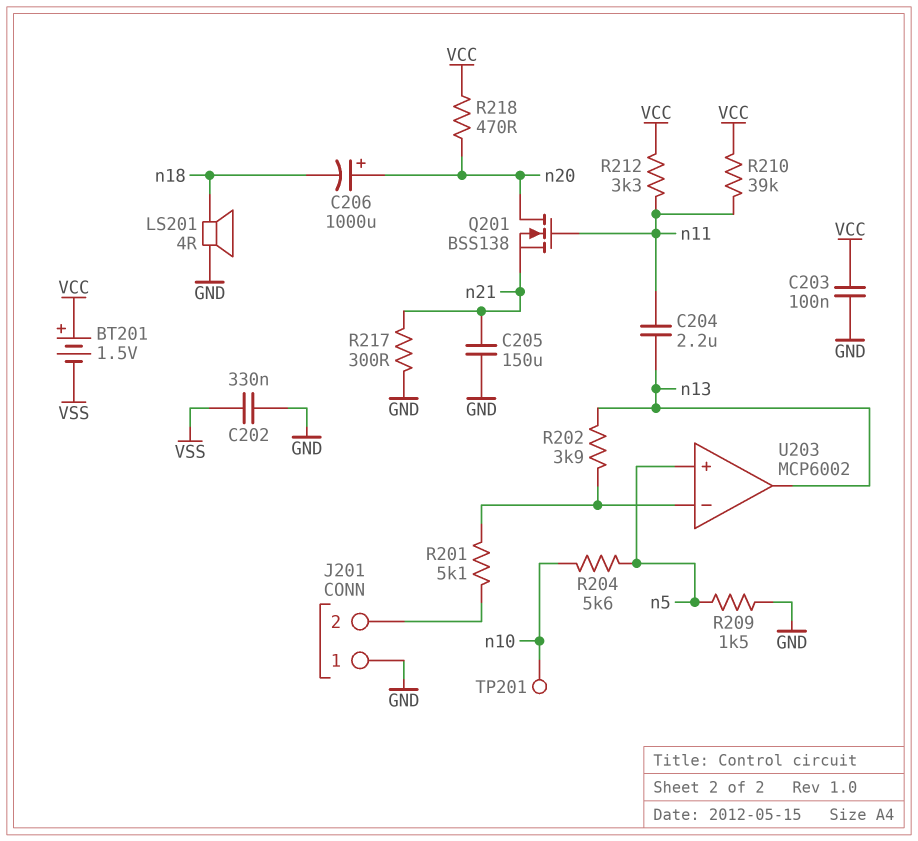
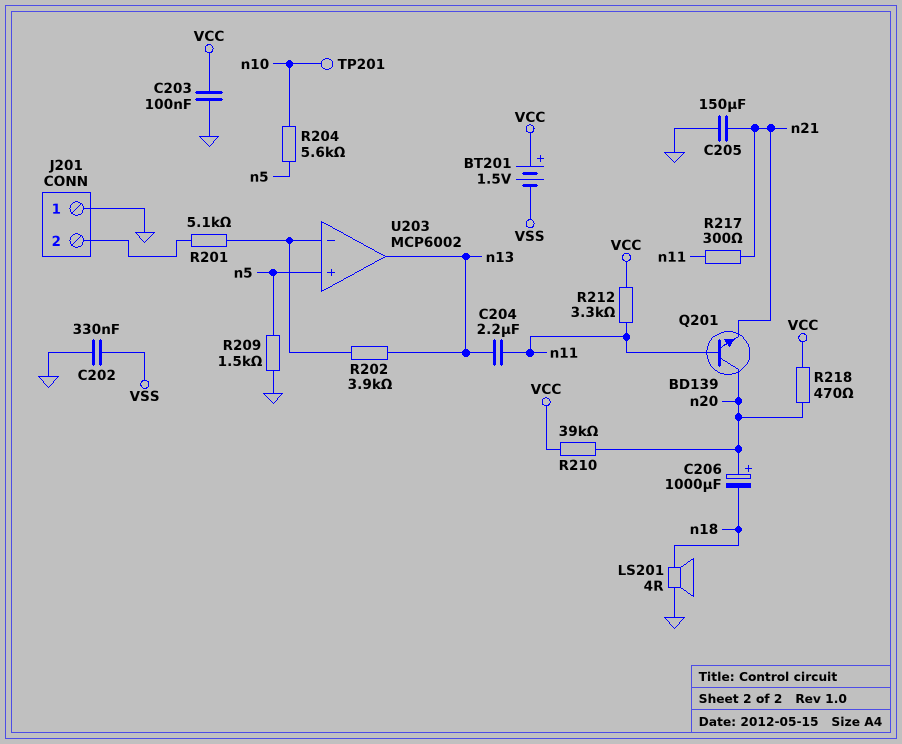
Q201: NMOS BSS138 (G n11, D n20, S n21) -> NPN BD139 (B n11, C n20, E n21)
R210: 39k (VCC, n11) -> 39k (VCC, n20)
R217: 300 (GND, n21) -> 300 (n11, n21)

